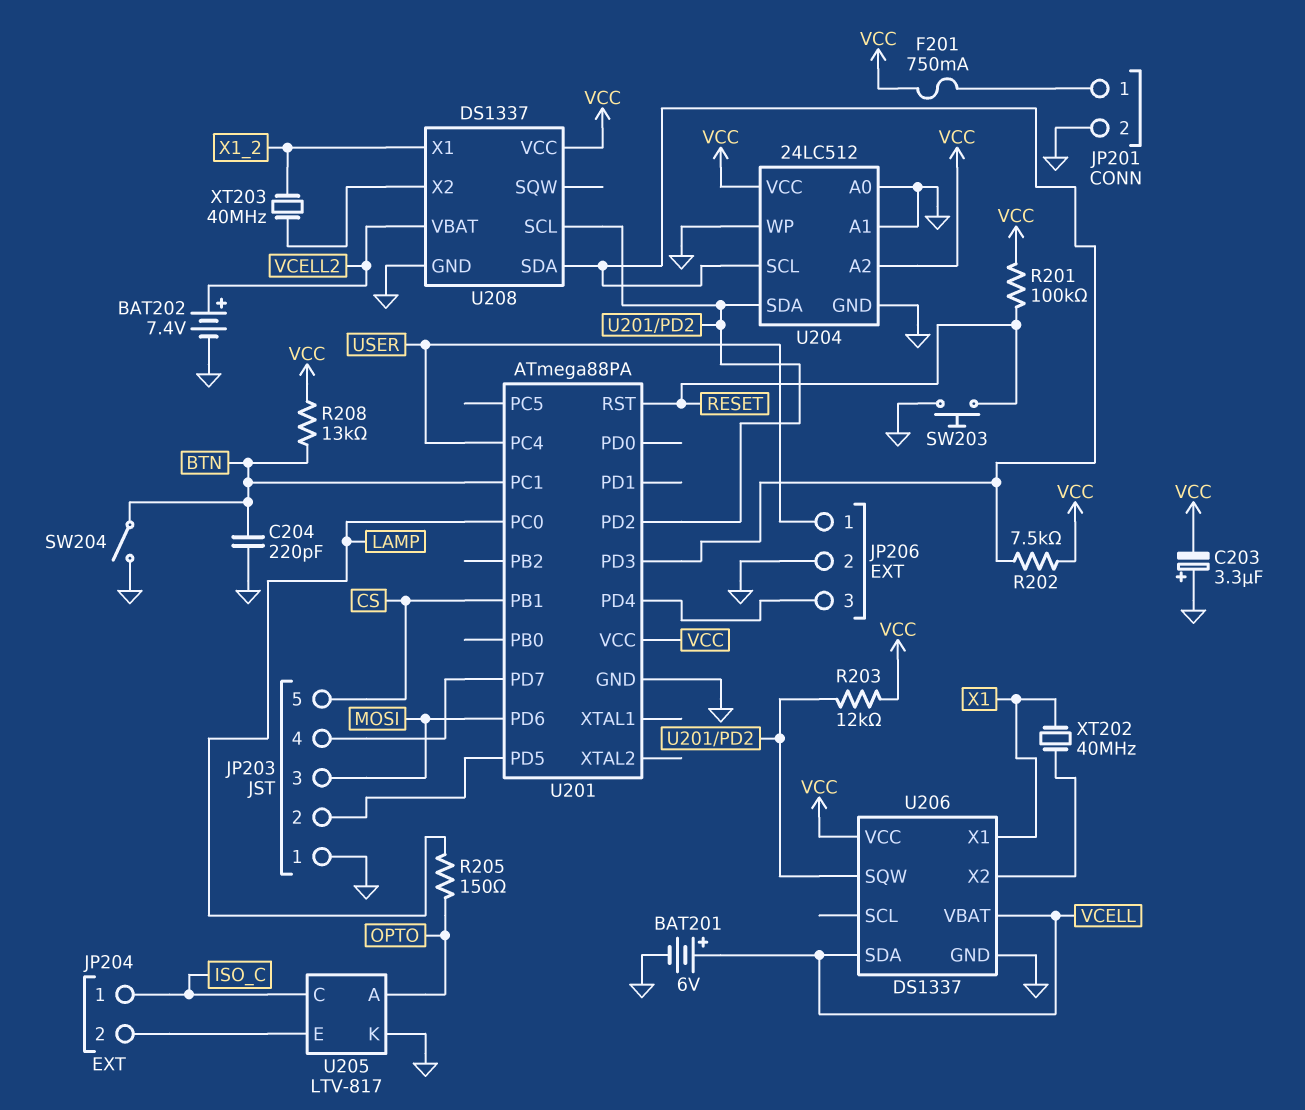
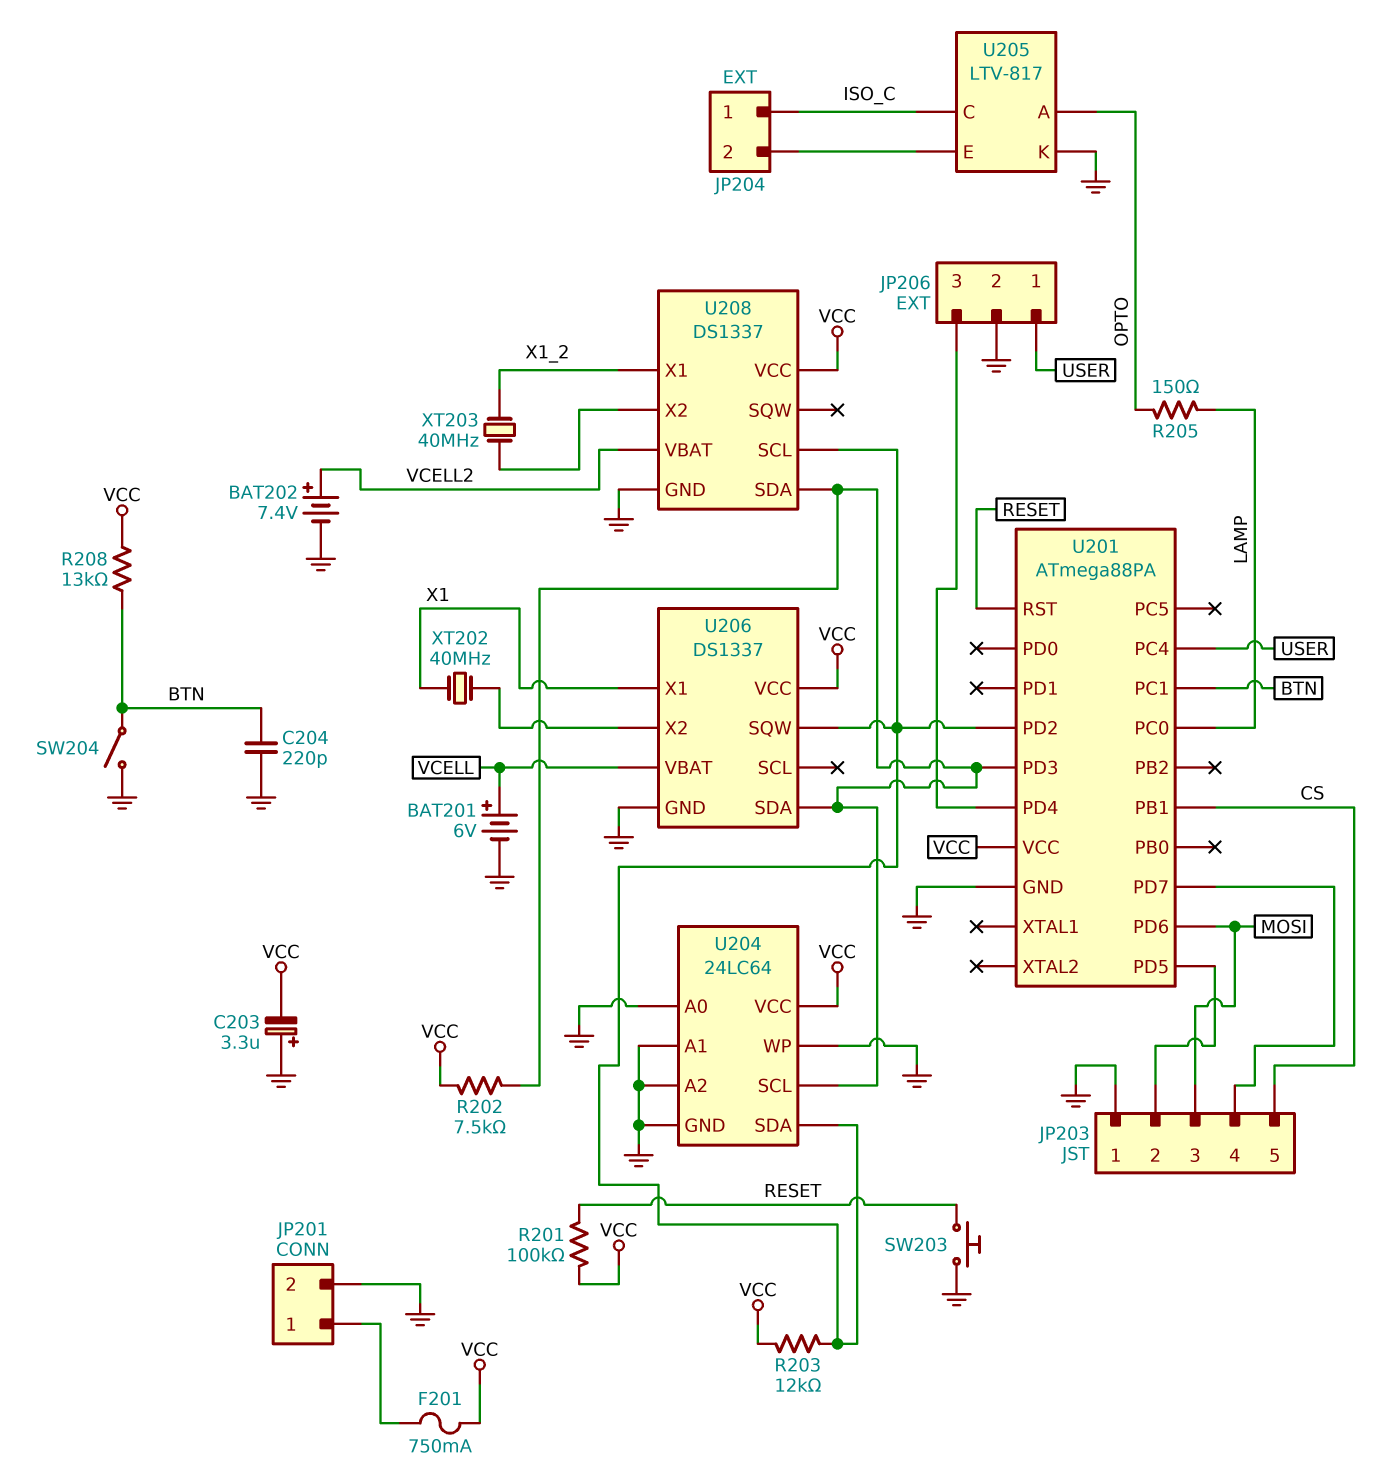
U204: 24LC512 -> 24LC64
U204 pin A2: VCC -> GND
U206 pin SDA: VCELL -> U201/PD3

